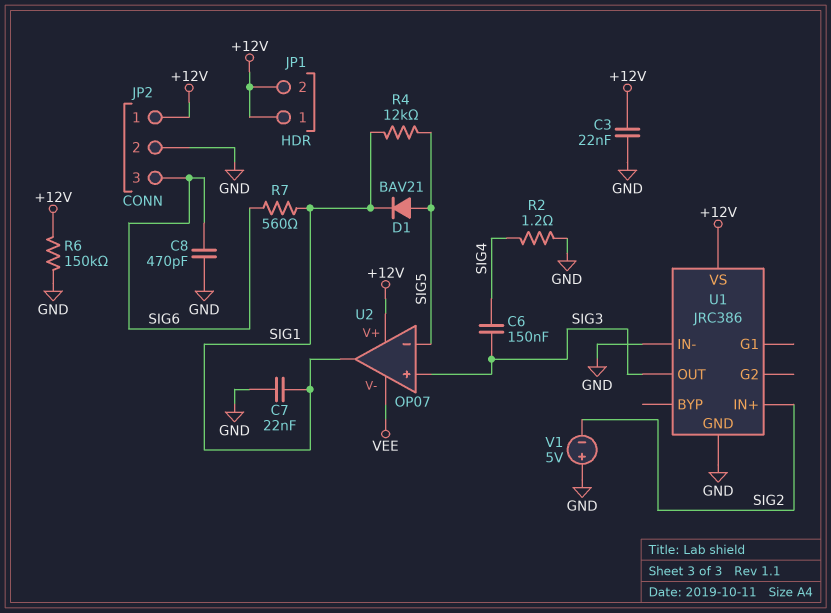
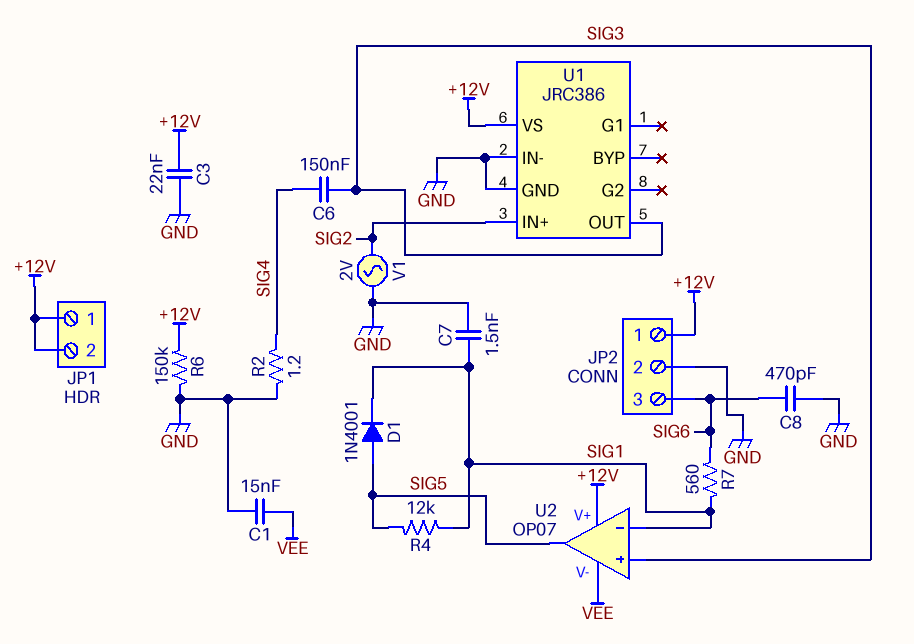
C1: none -> 15nF (GND, VEE)
C7: 22nF (GND, SIG1) -> 1.5nF (GND, SIG1)
D1: diode BAV21 (A SIG5, K SIG1) -> diode 1N4001 (A SIG5, K SIG1)
U2 pin in-: SIG5 -> SIG1
U2 pin out: SIG1 -> SIG5
V1: 5V (plus GND, minus SIG2) -> AC 2V (GND, SIG2)

